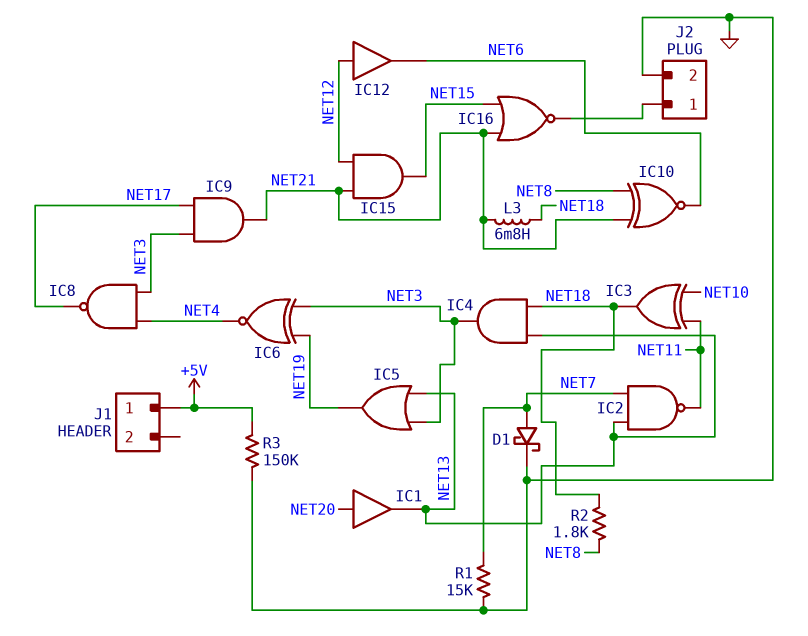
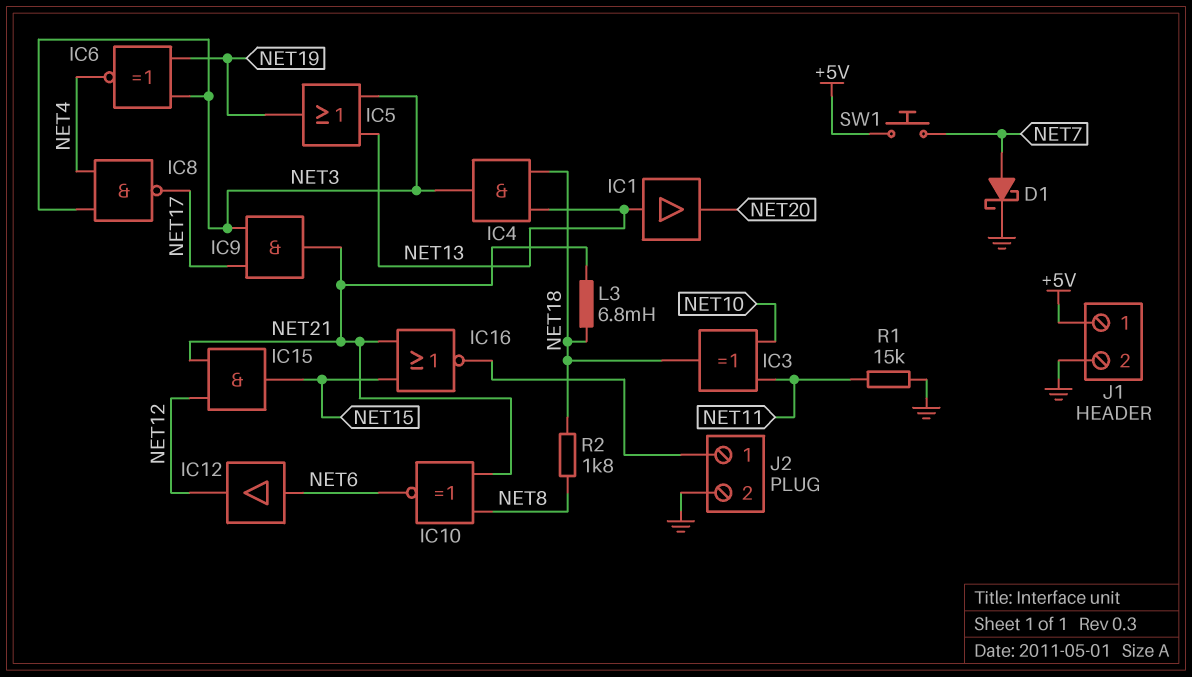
IC1: buffer (in NET20, out NET13) -> buffer (in NET13, out NET20)
IC2: NAND (in NET7, in NET13, out NET11) -> none
IC12: buffer (in NET12, out NET6) -> buffer (in NET6, out NET12)
J1 pin 2: none -> GND
R1: 15k (GND, NET7) -> 15k (GND, NET11)
R3: 150k (+5V, GND) -> none
SW1: none -> button (+5V, NET7)

